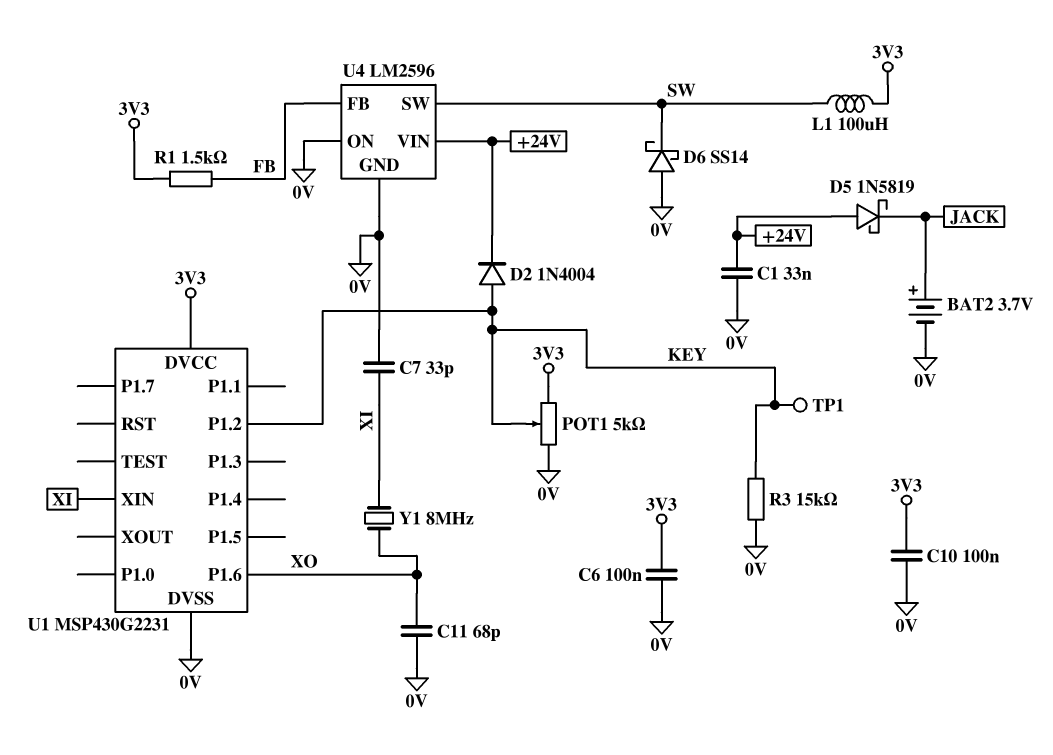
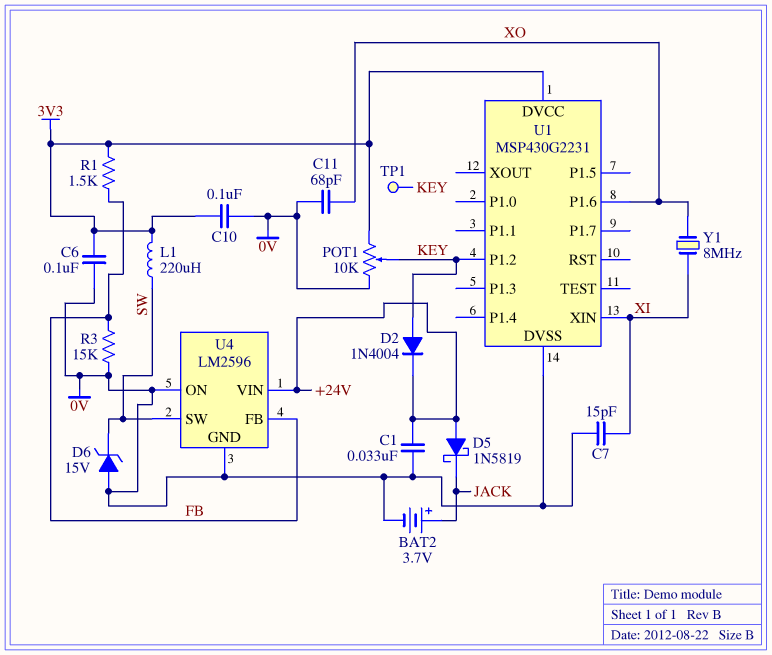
C7: 33pF (0V, XI) -> 15pF (0V, XI)
D6: schottky SS14 (A 0V, K SW) -> zener 15V (A 0V, K SW)
L1: 100uH (3V3, SW) -> 220uH (3V3, SW)
POT1: 5k (0V, 3V3, wiper KEY) -> 10k (0V, 3V3, wiper KEY)
R3: 15k (0V, KEY) -> 15k (0V, FB)

